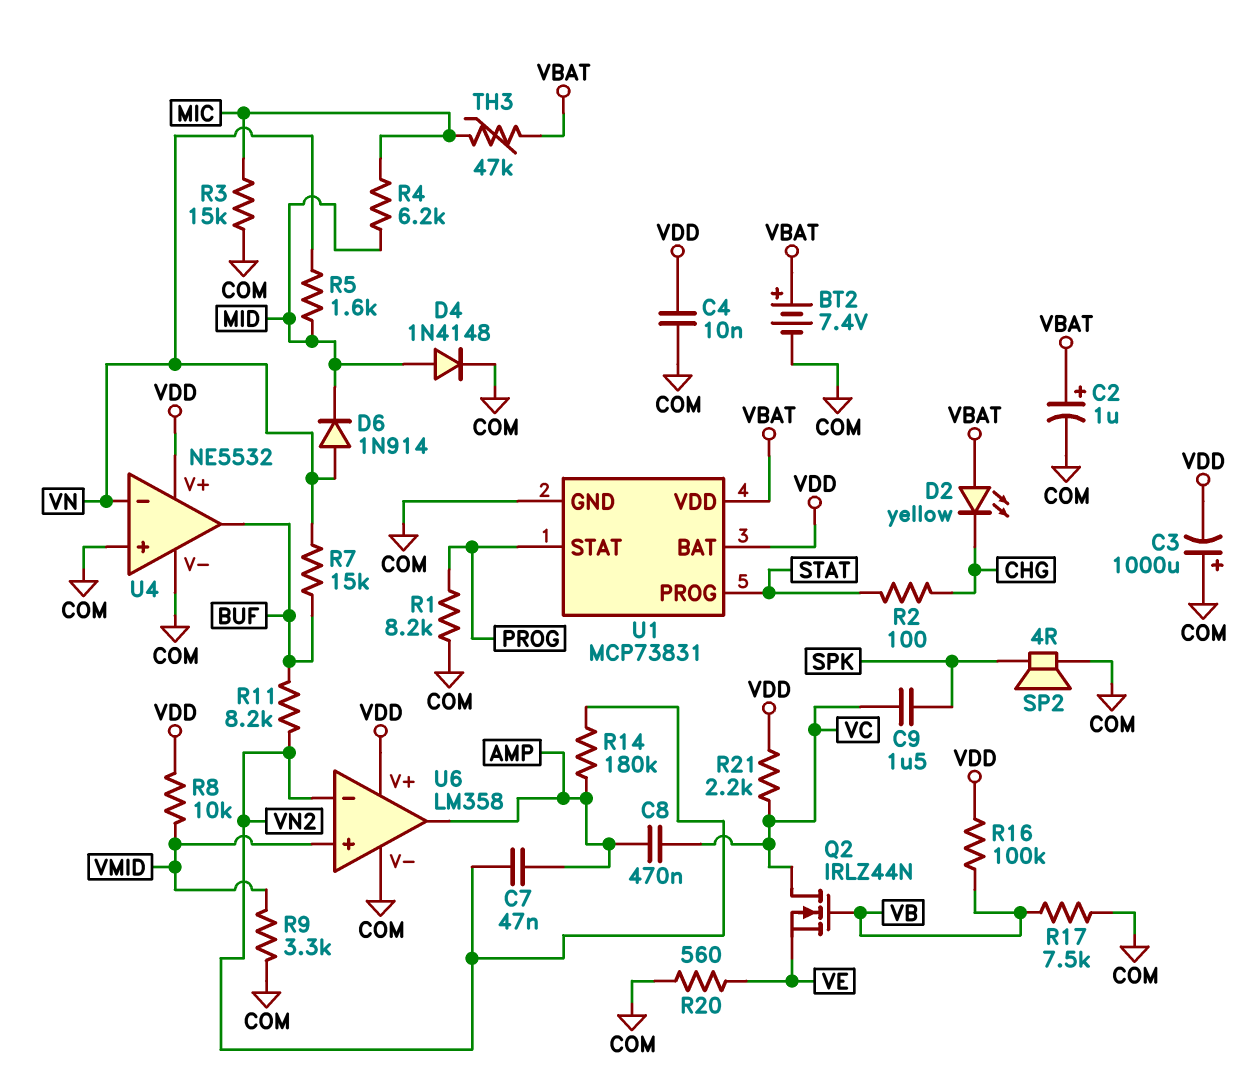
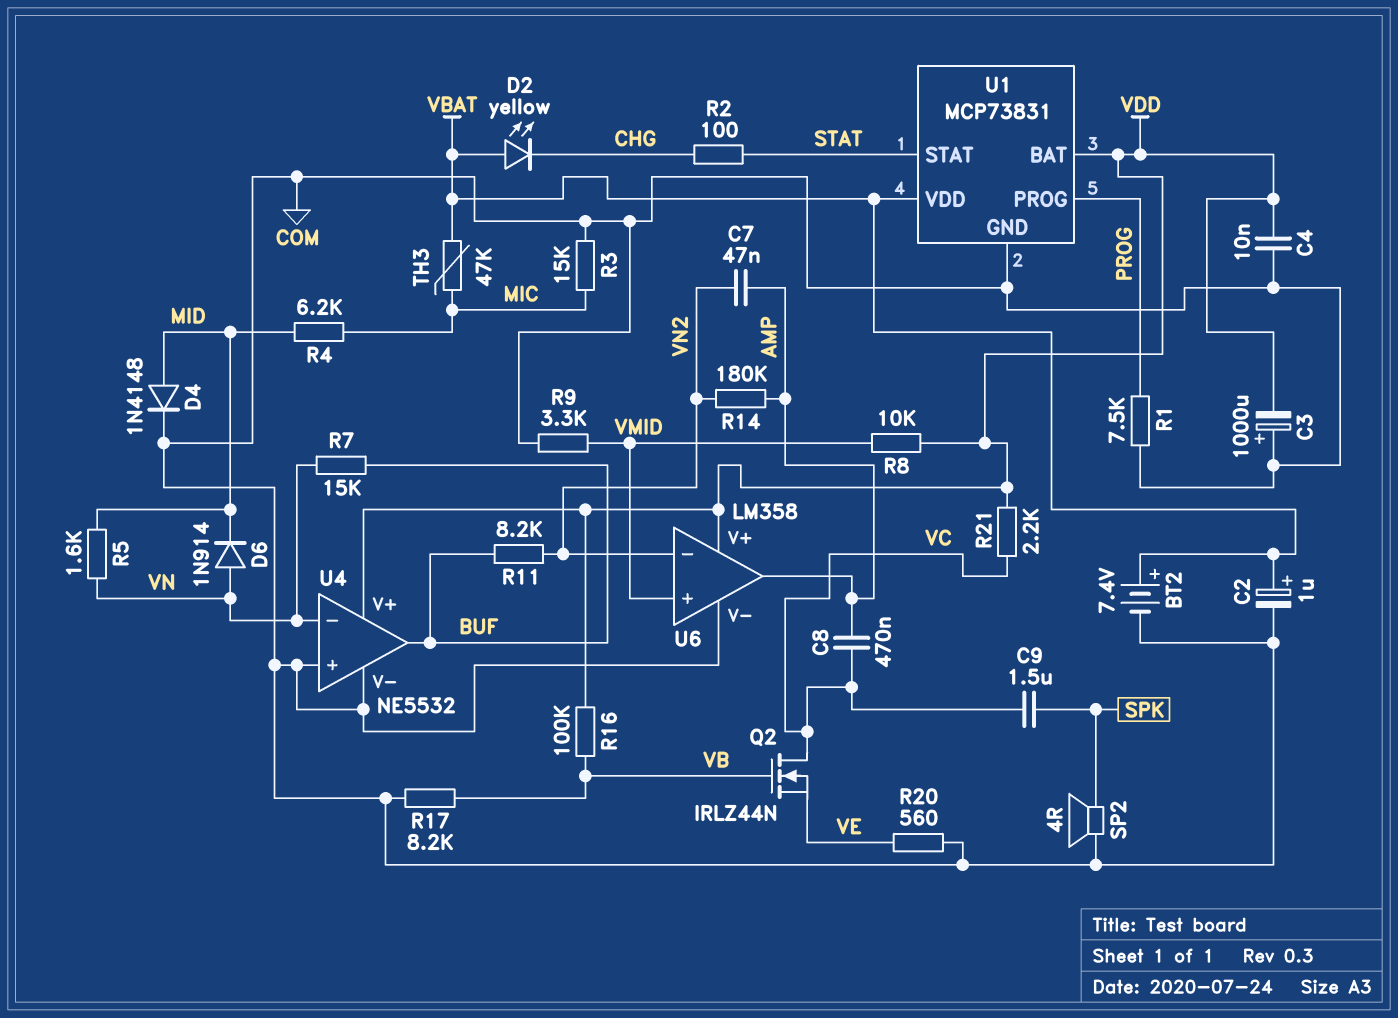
R1: 8.2k (COM, PROG) -> 7.5k (COM, PROG)
R17: 7.5k (COM, VB) -> 8.2k (COM, VB)
U1 pin PROG: STAT -> PROG
U1 pin STAT: PROG -> STAT

